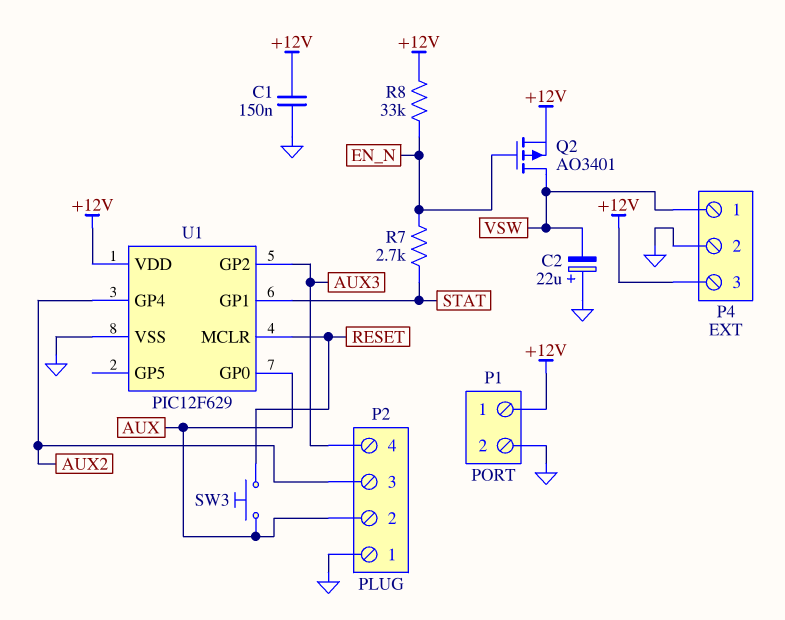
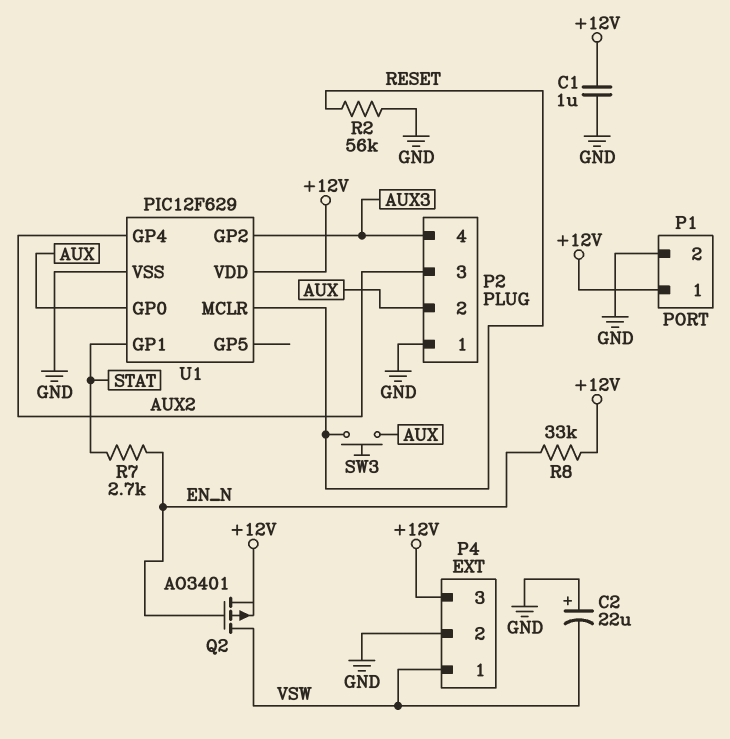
C1: 150nF (+12V, GND) -> 1uF (+12V, GND)
R2: none -> 56k (GND, RESET)

